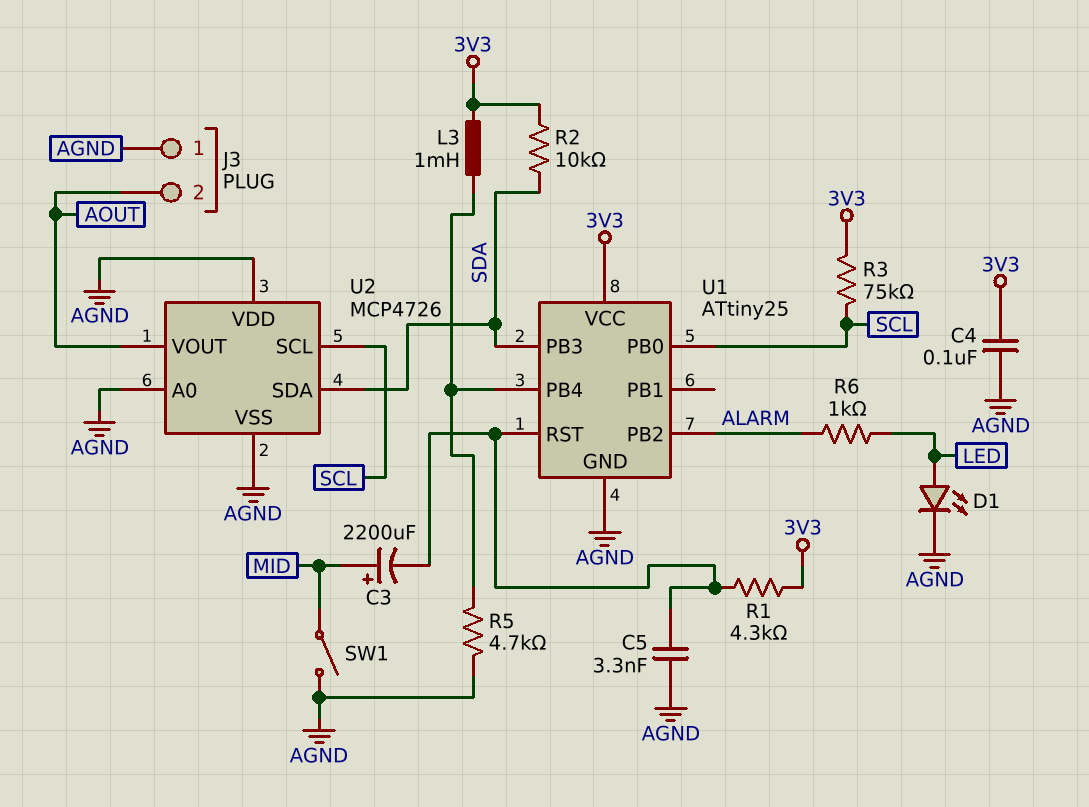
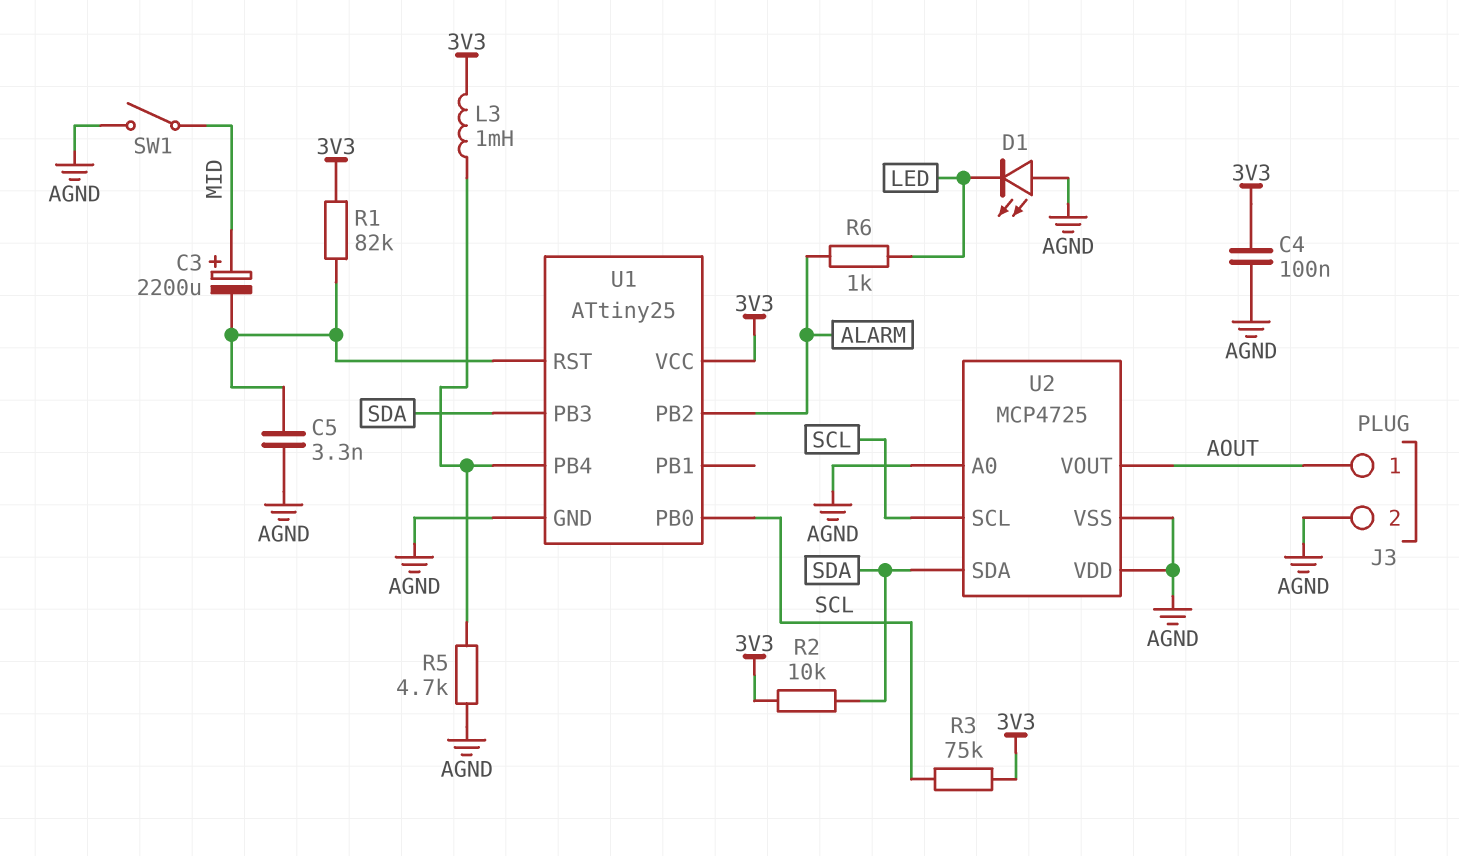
D1: LED (A LED, K AGND) -> LED (A AGND, K LED)
J3 pin 1: AGND -> AOUT
J3 pin 2: AOUT -> AGND
R1: 4.3k (3V3, U1/RST) -> 82k (3V3, U1/RST)
U2: MCP4726 -> MCP4725

